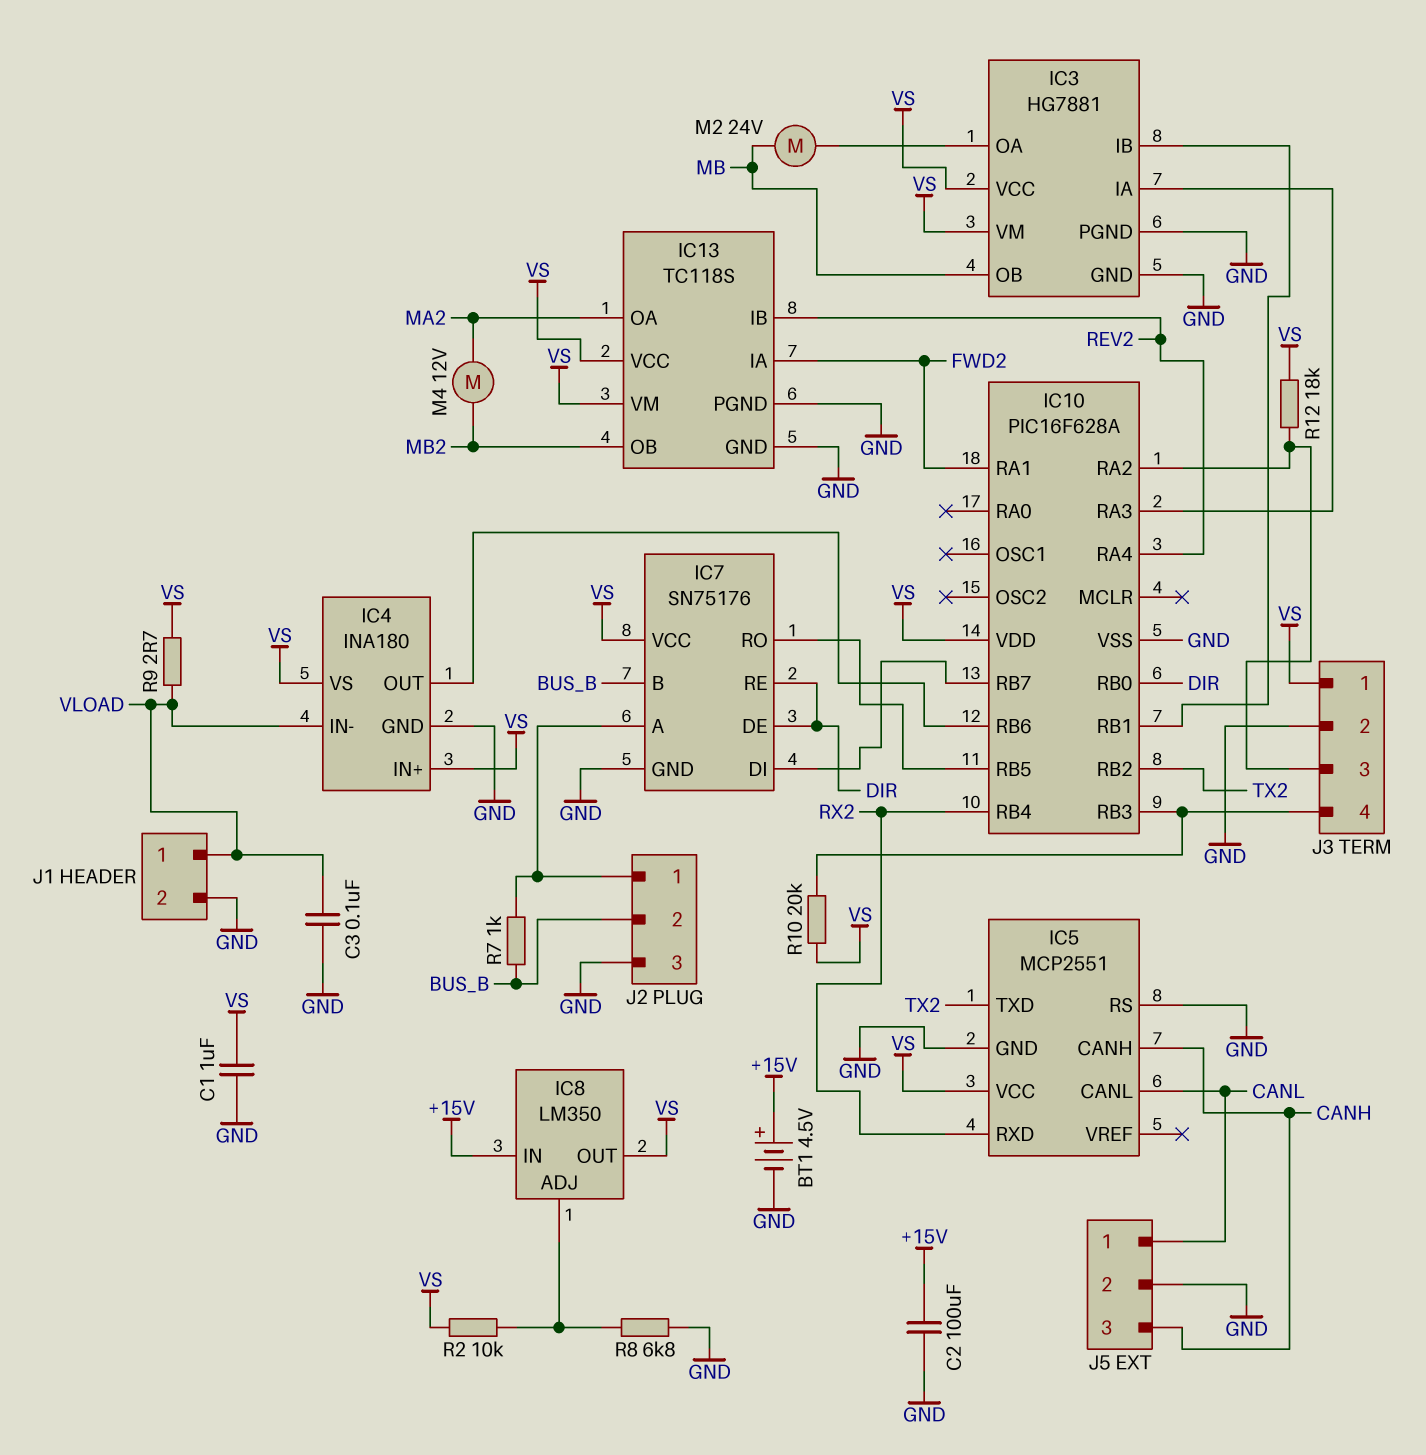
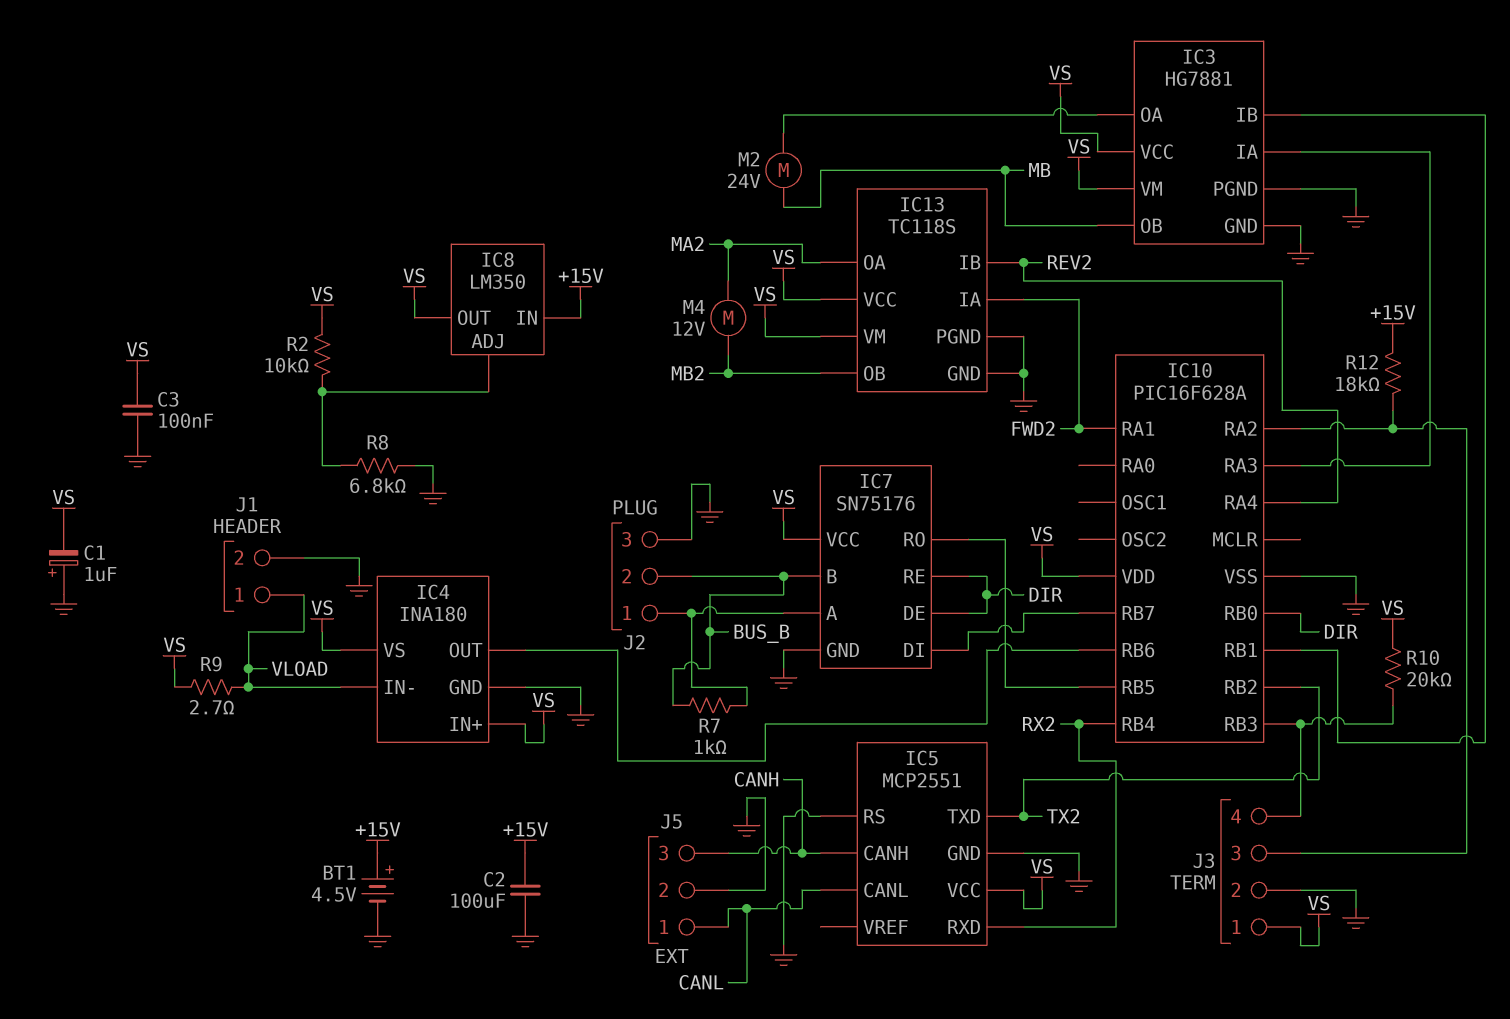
C1: 1uF (GND, VS) -> 1uF (plus GND, minus VS)
C3: 100nF (GND, VLOAD) -> 100nF (GND, VS)
R12: 18k (IC10/RA2, VS) -> 18k (+15V, IC10/RA2)

